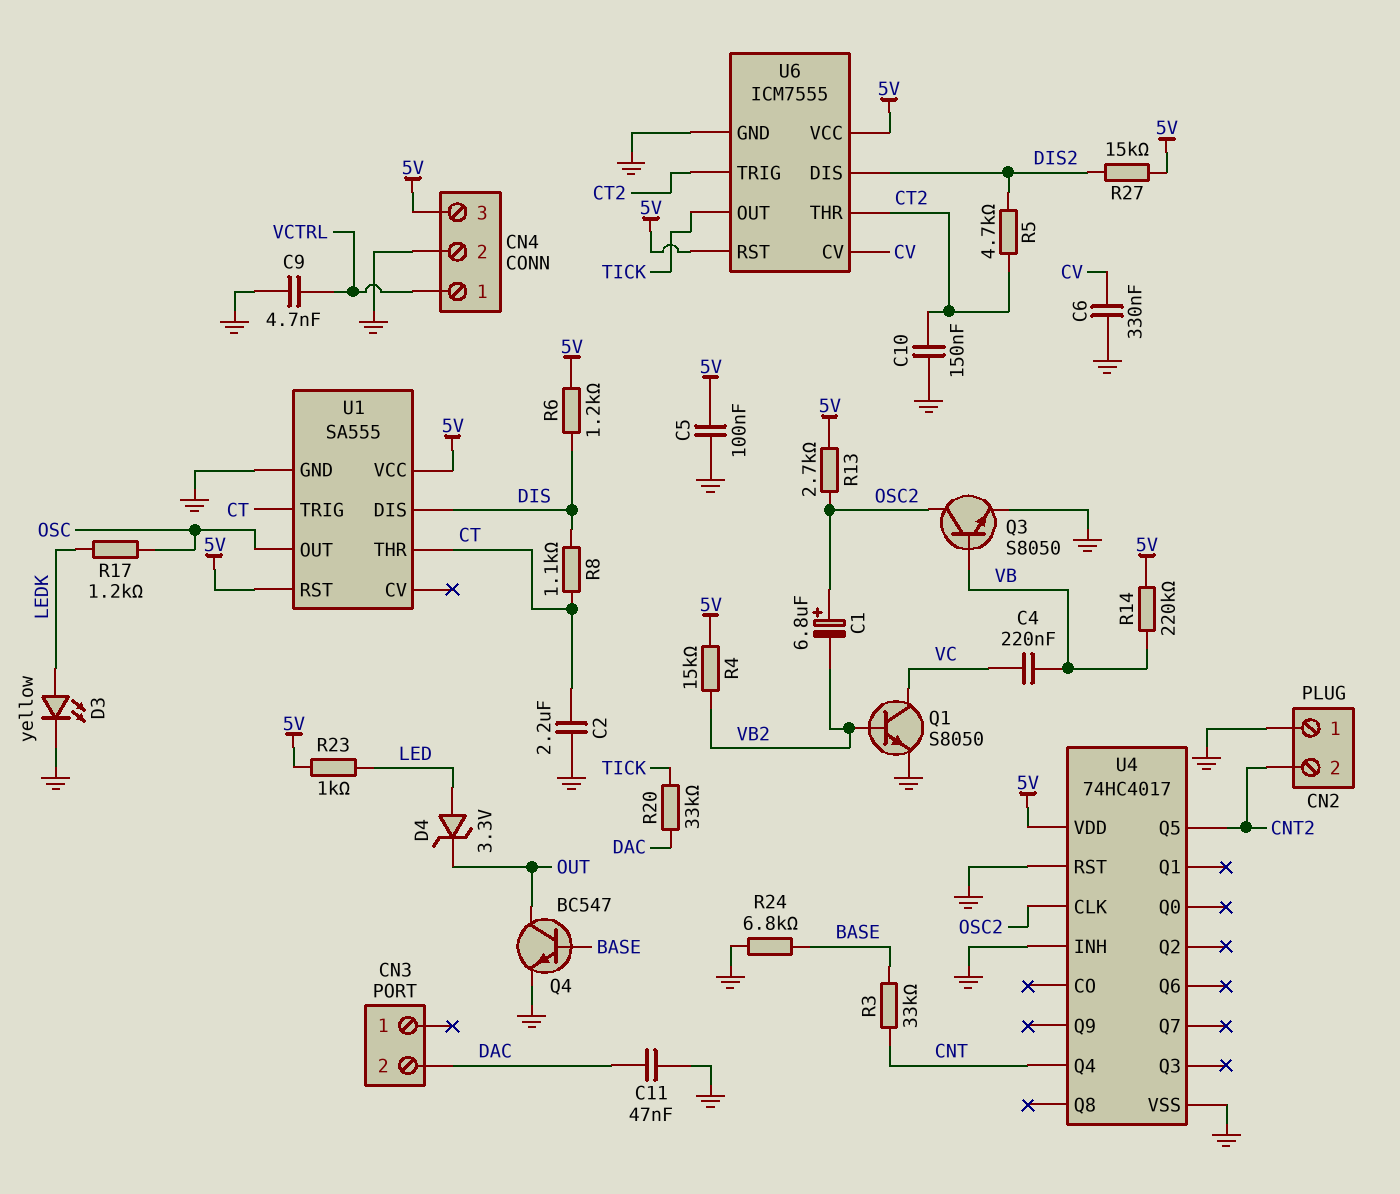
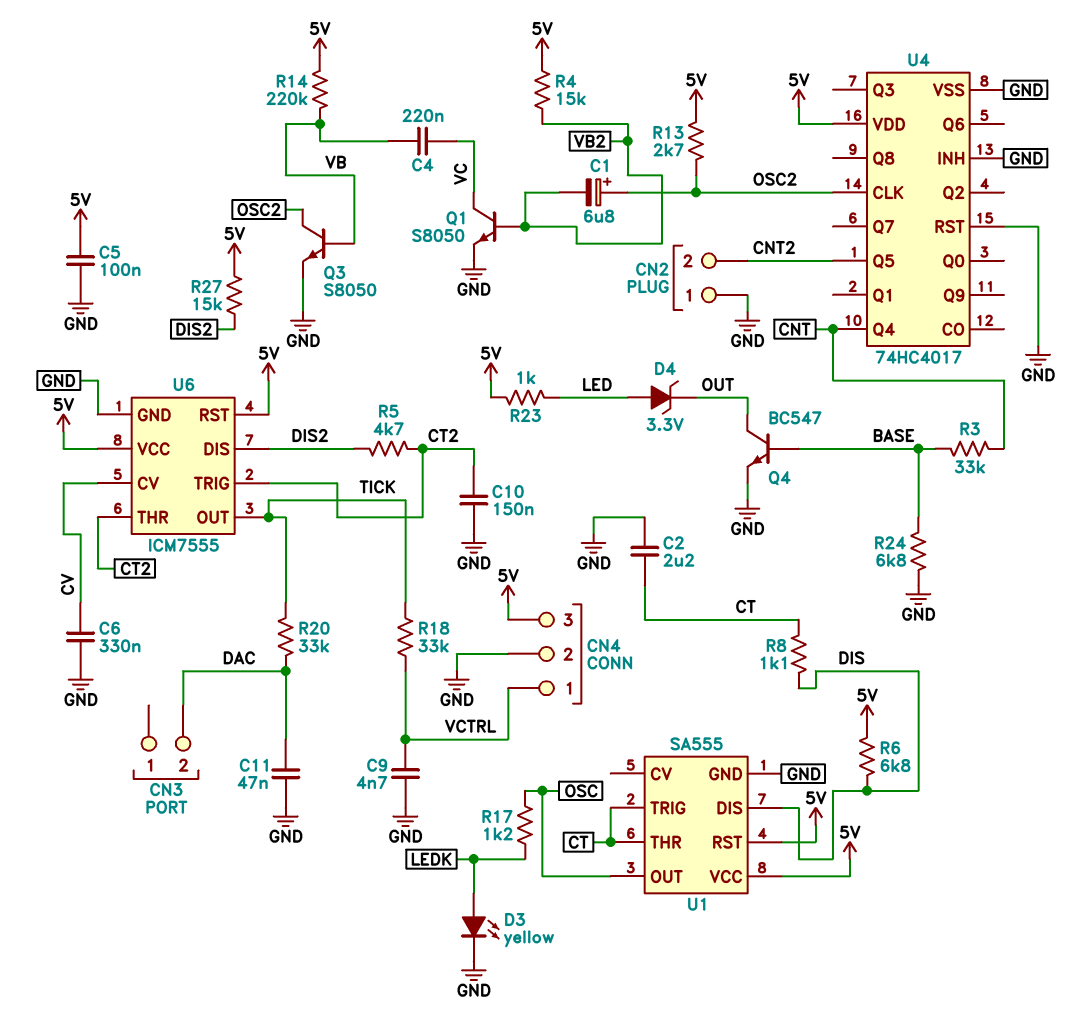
R6: 1.2k (5V, DIS) -> 6.8k (5V, DIS)
R18: none -> 33k (TICK, VCTRL)

